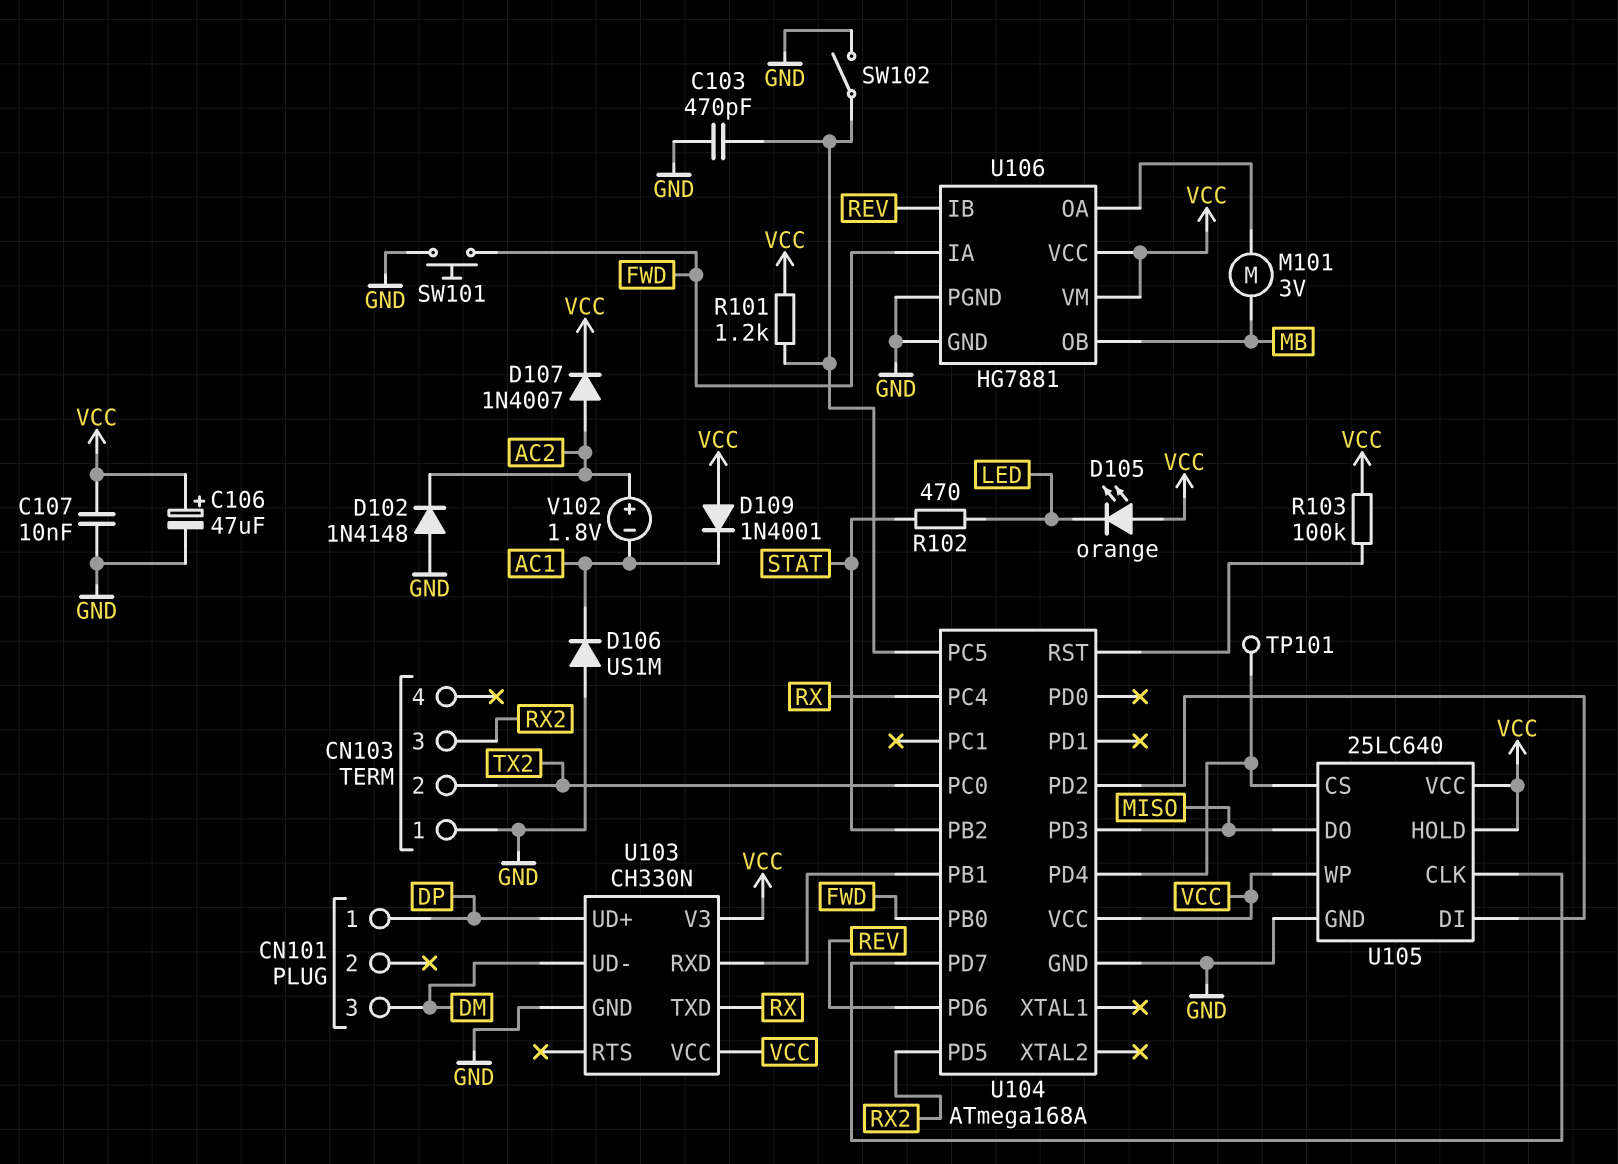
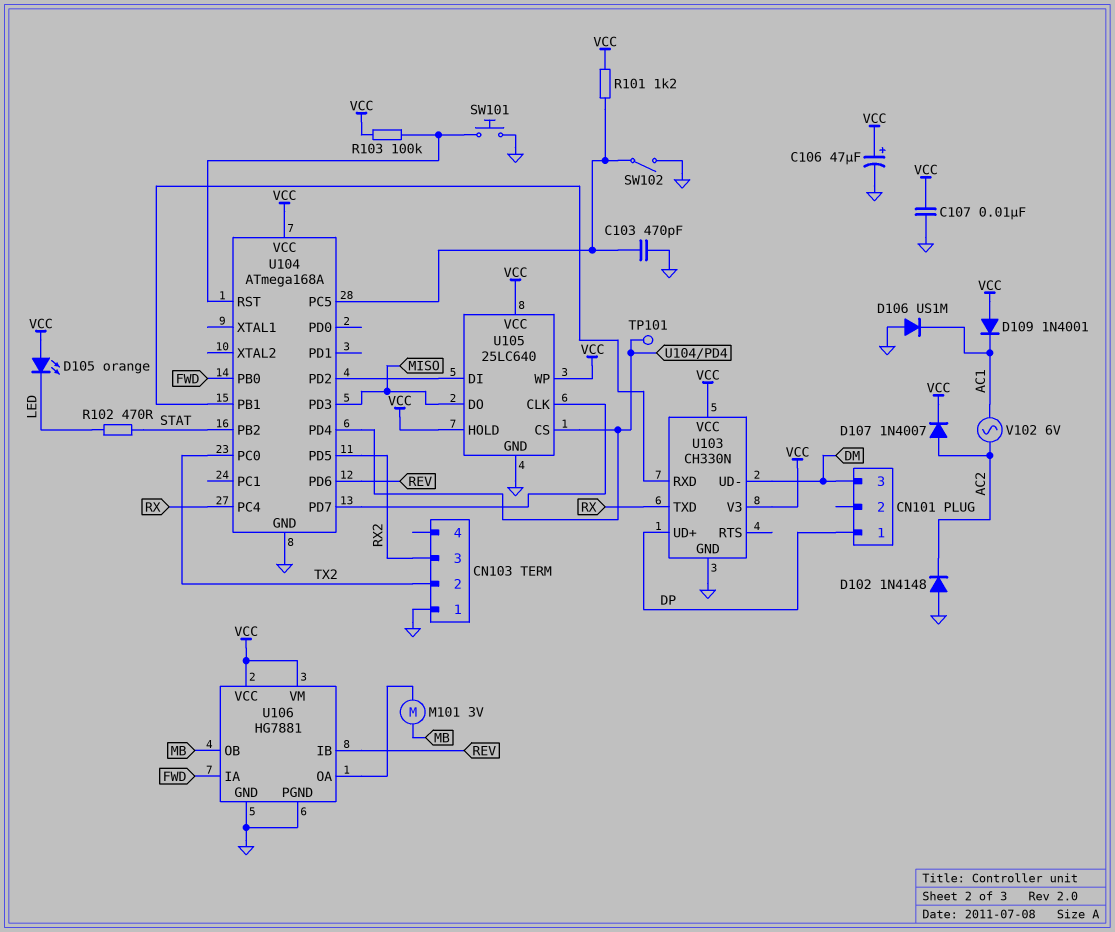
SW101: button (FWD, GND) -> button (GND, U104/RST)
V102: 1.8V (plus AC2, minus AC1) -> AC 6V (AC1, AC2)

